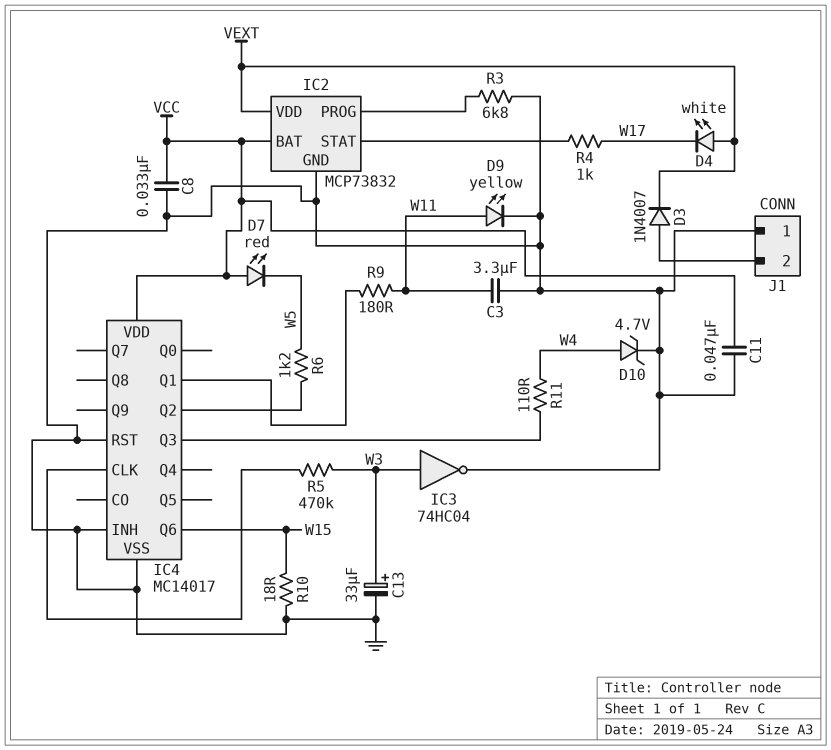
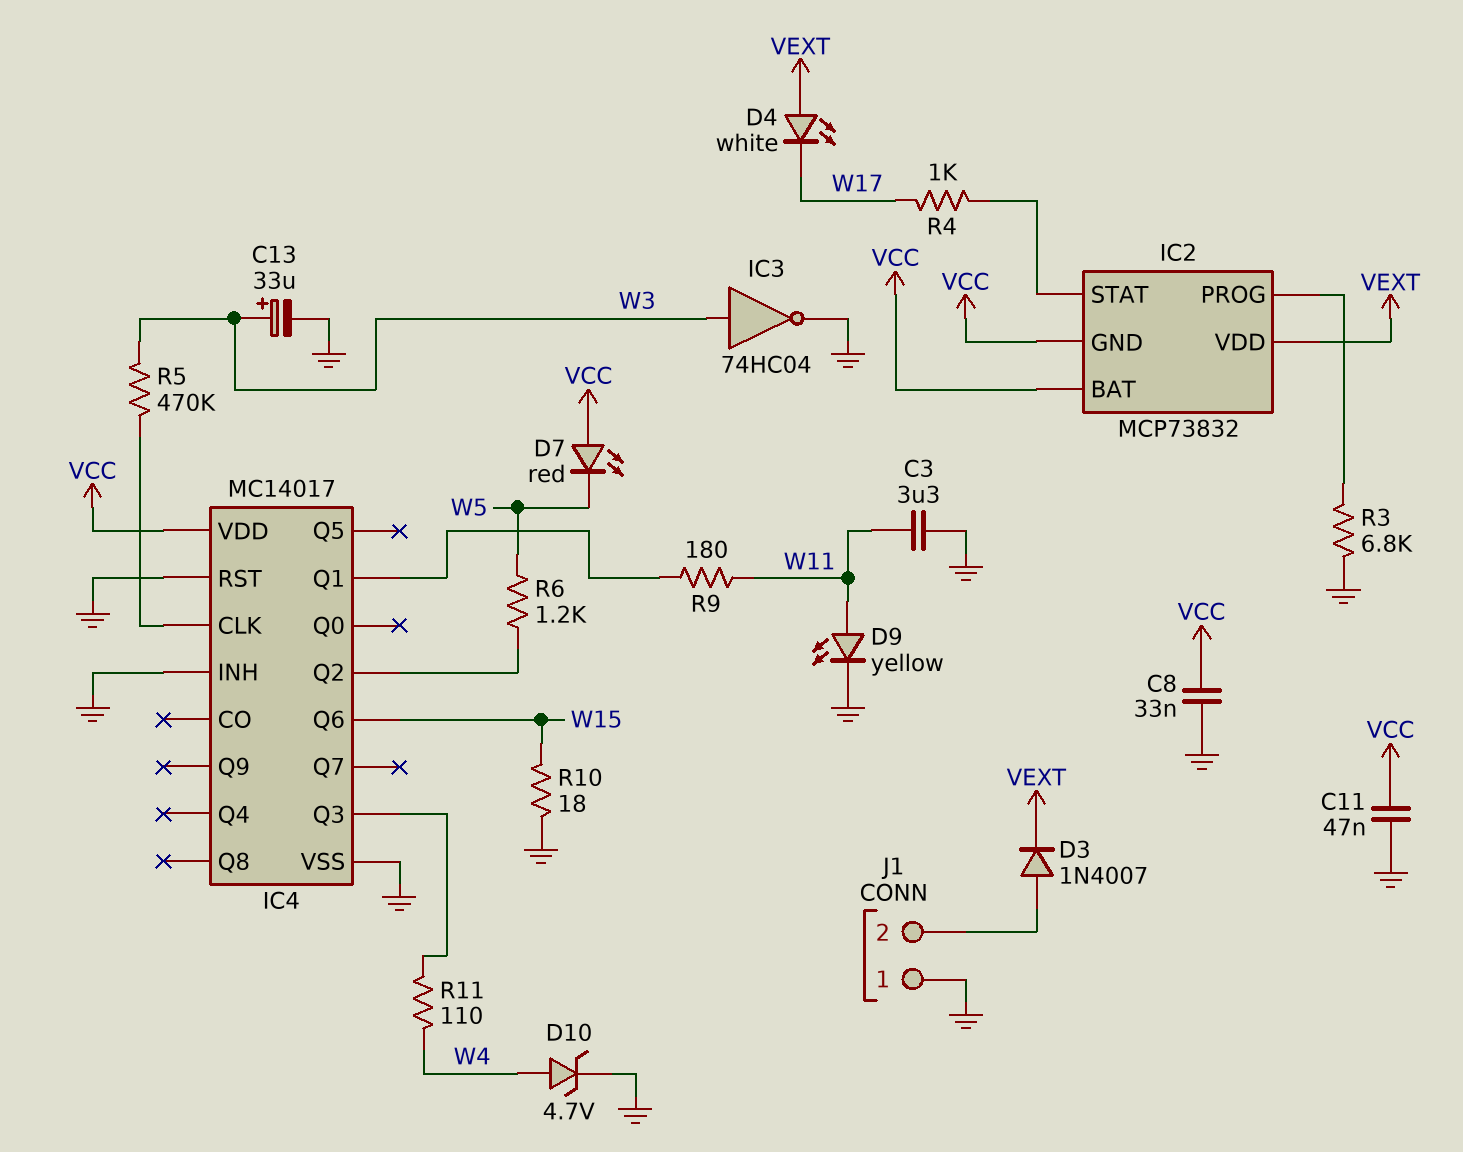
IC2 pin GND: GND -> VCC

